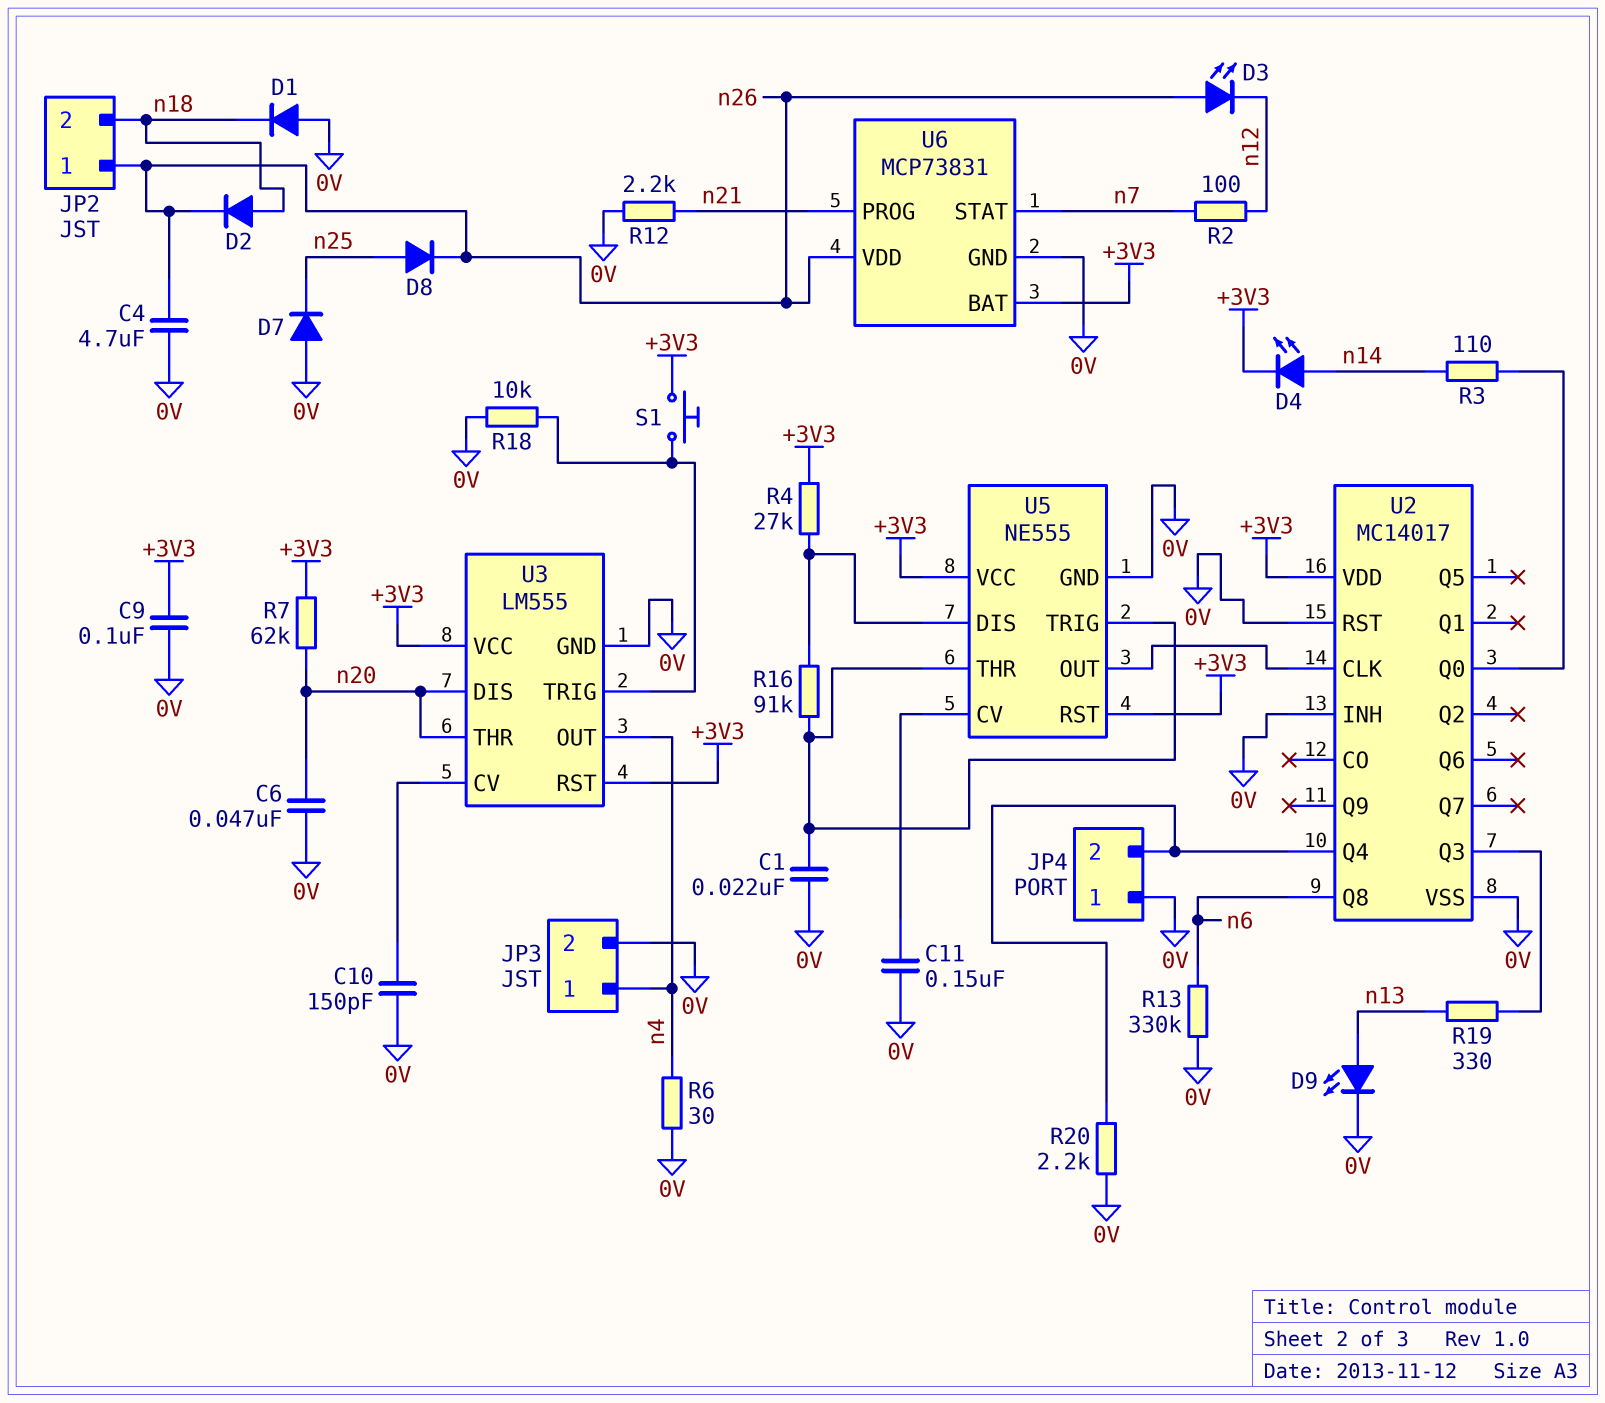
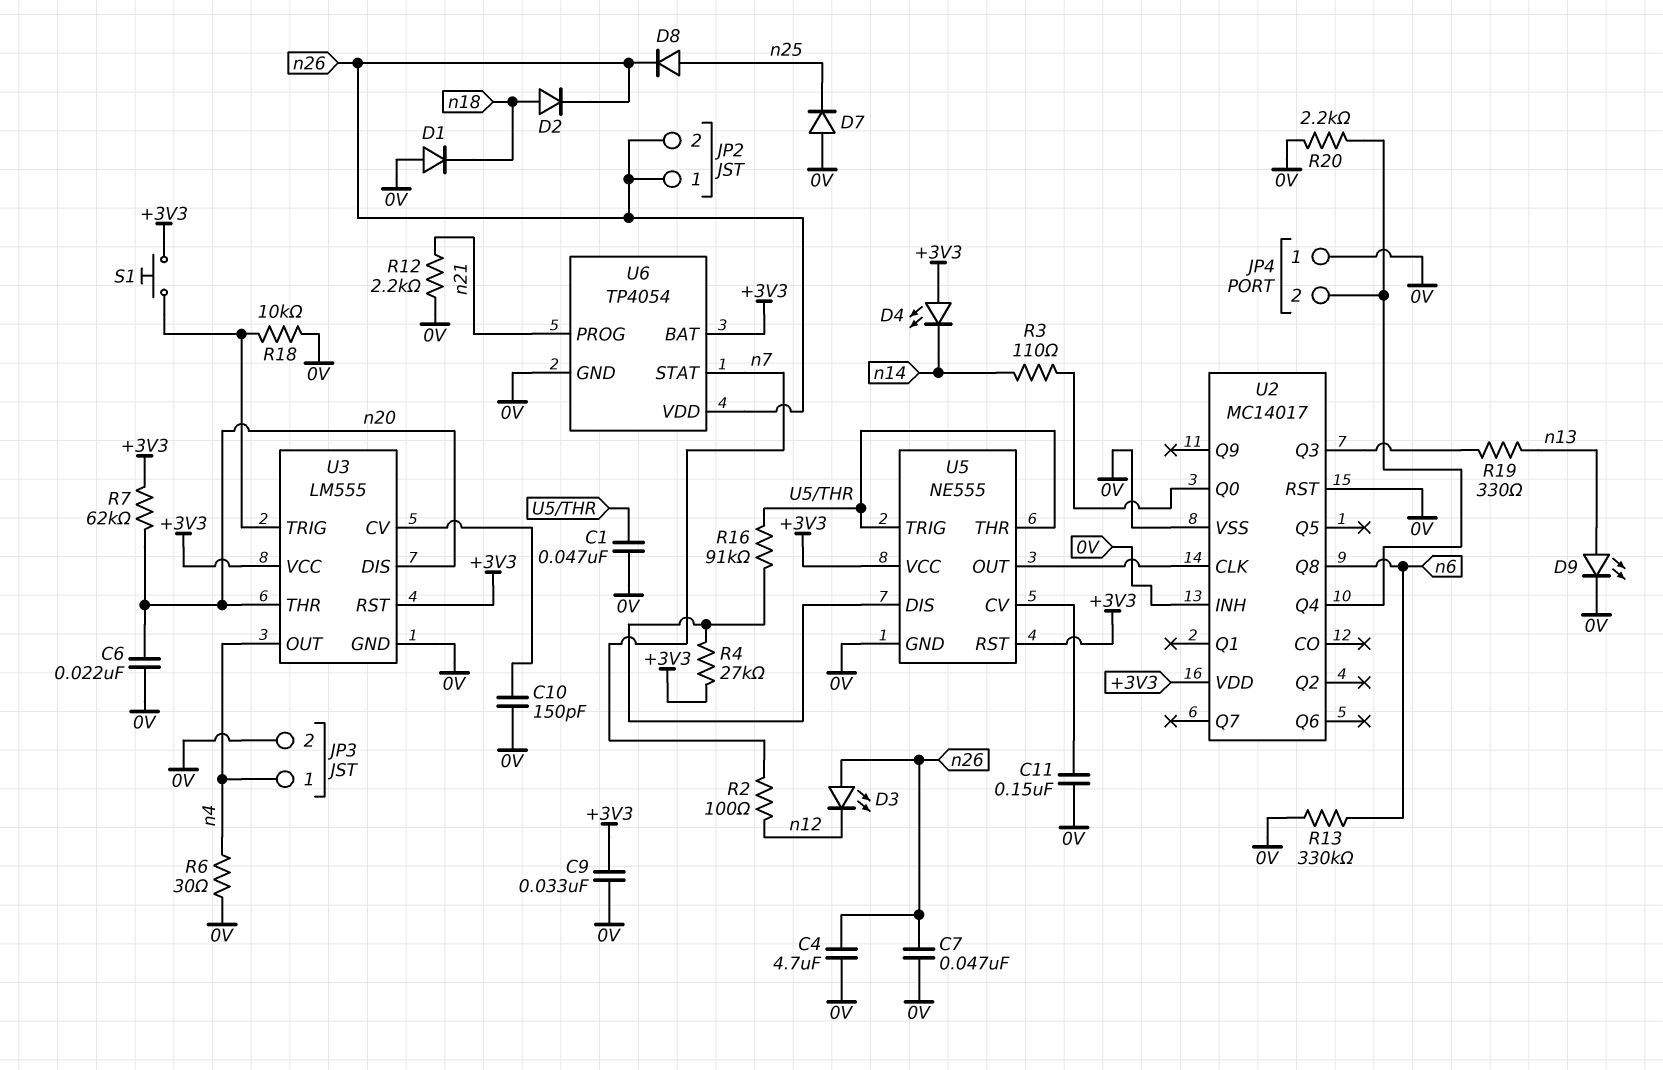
C1: 22nF (0V, U5/THR) -> 47nF (0V, U5/THR)
C6: 47nF (0V, n20) -> 22nF (0V, n20)
C7: none -> 47nF (0V, n26)
C9: 100nF (+3V3, 0V) -> 33nF (+3V3, 0V)
D4: LED (A n14, K +3V3) -> LED (A +3V3, K n14)
JP2 pin 2: n18 -> n26
U6: MCP73831 -> TP4054

